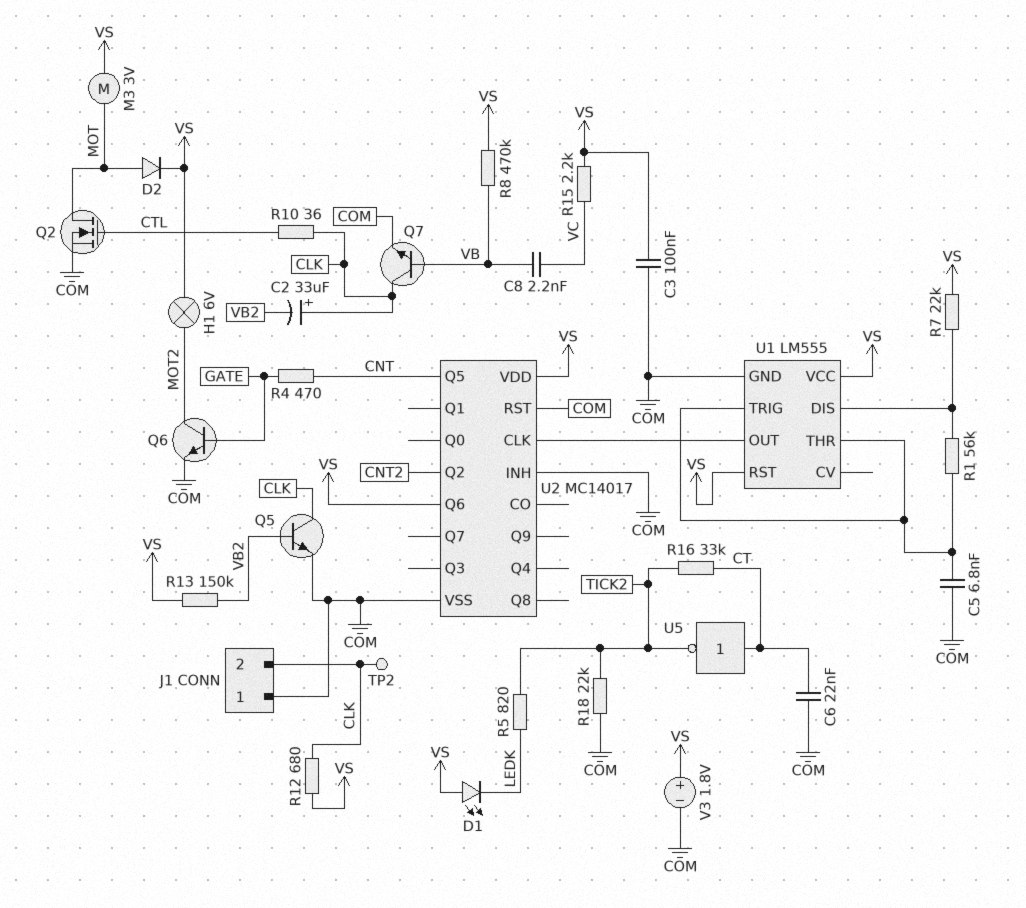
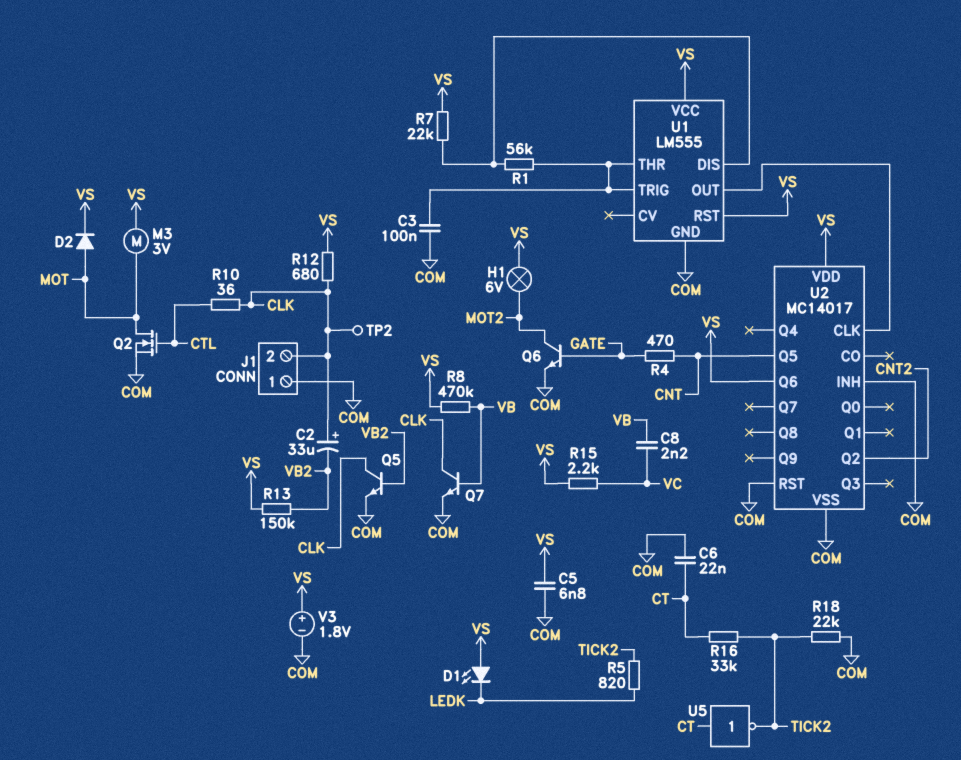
C3: 100nF (COM, VS) -> 100nF (COM, U1/THR)
C5: 6.8nF (COM, U1/THR) -> 6.8nF (COM, VS)

